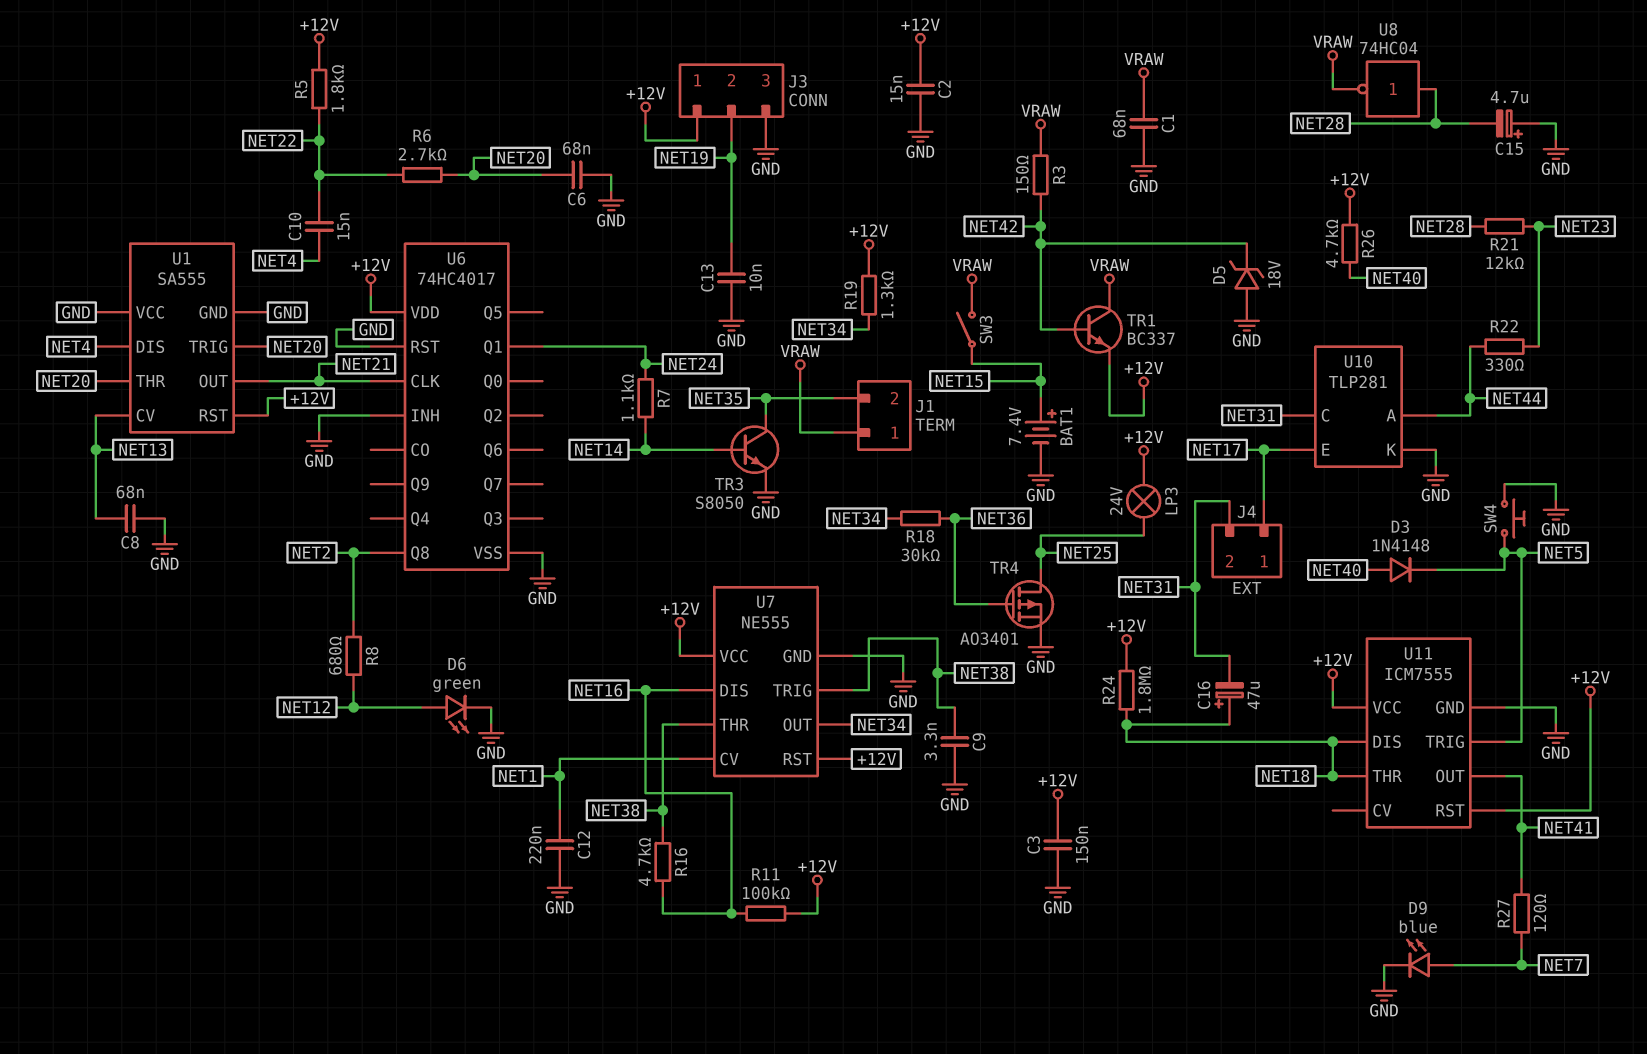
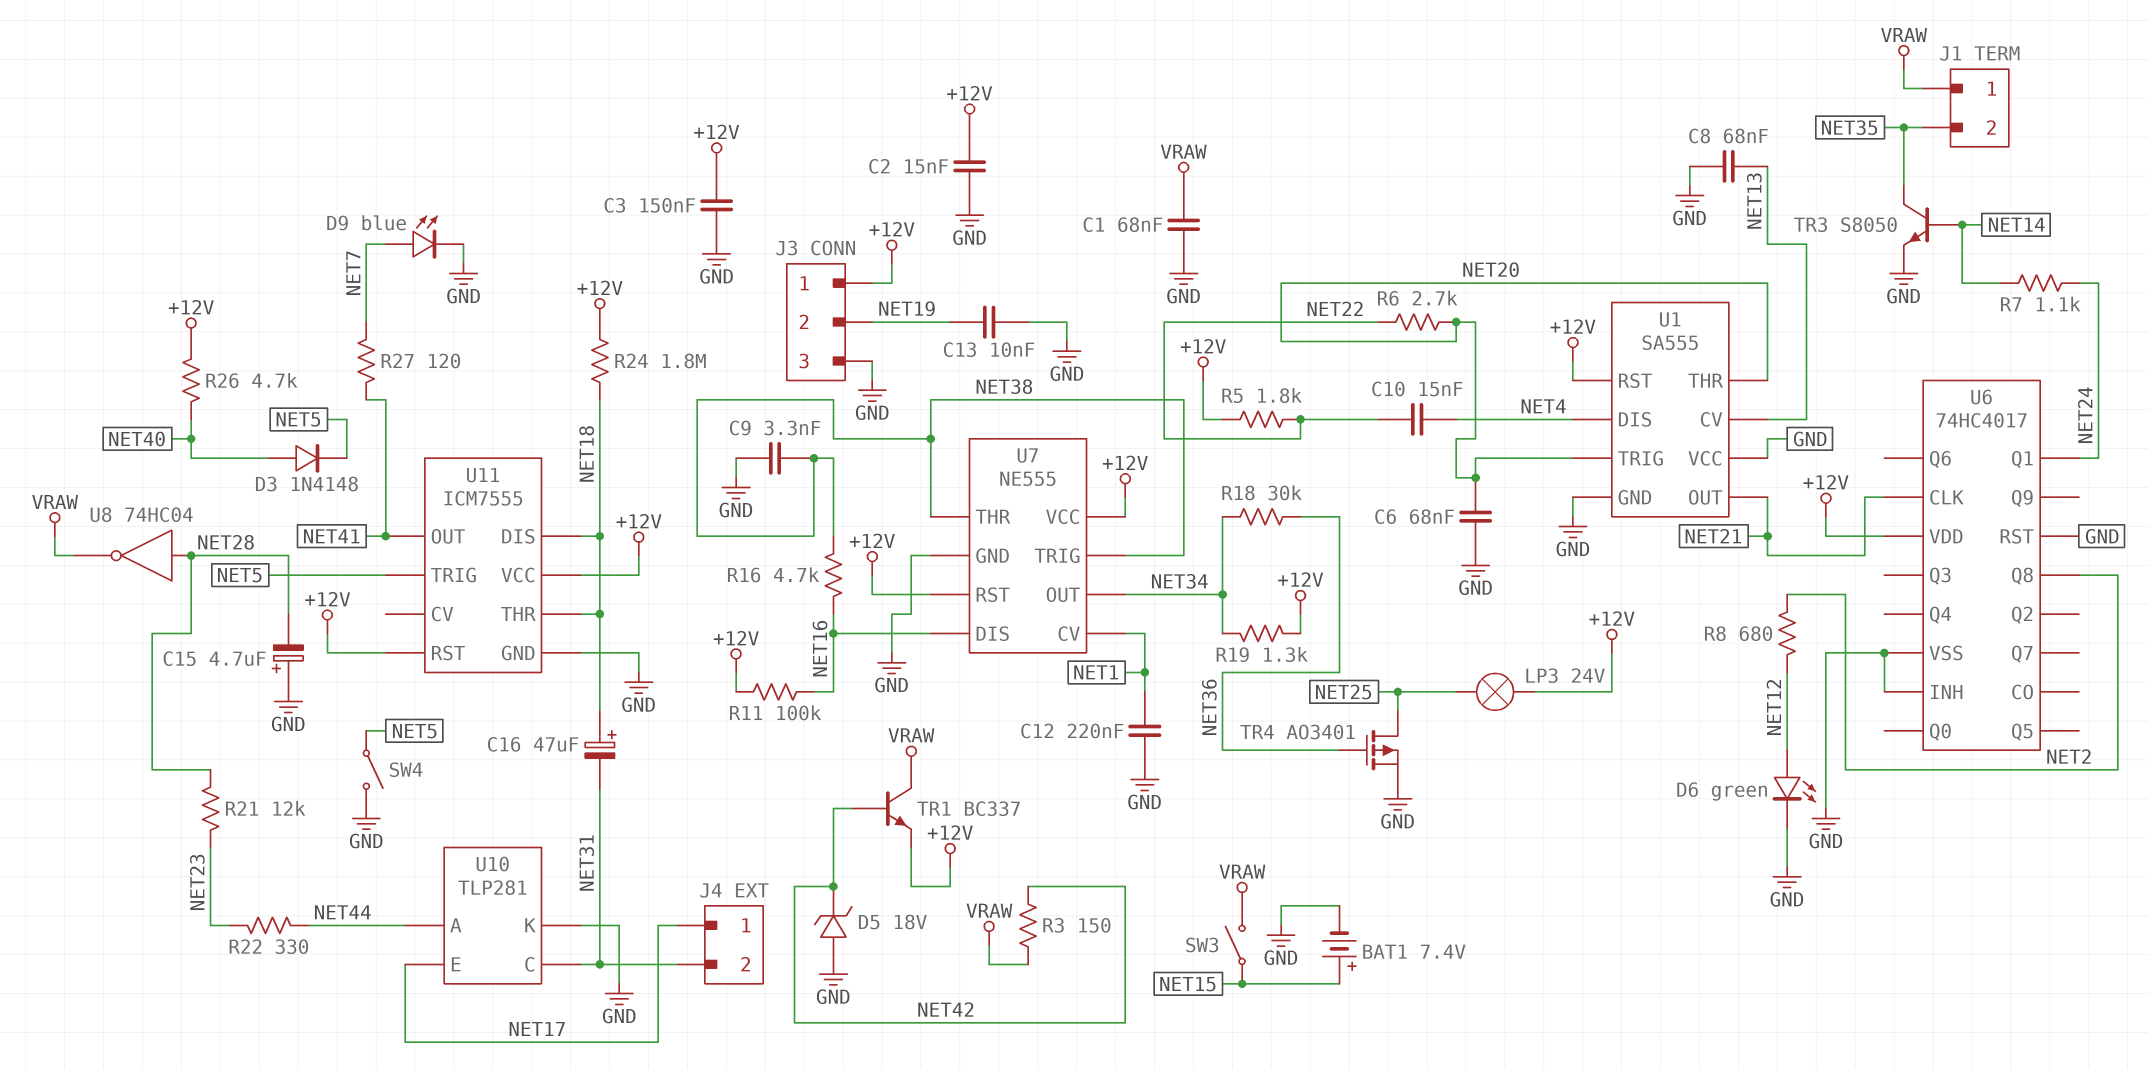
SW4: button (GND, NET5) -> switch (GND, NET5)

